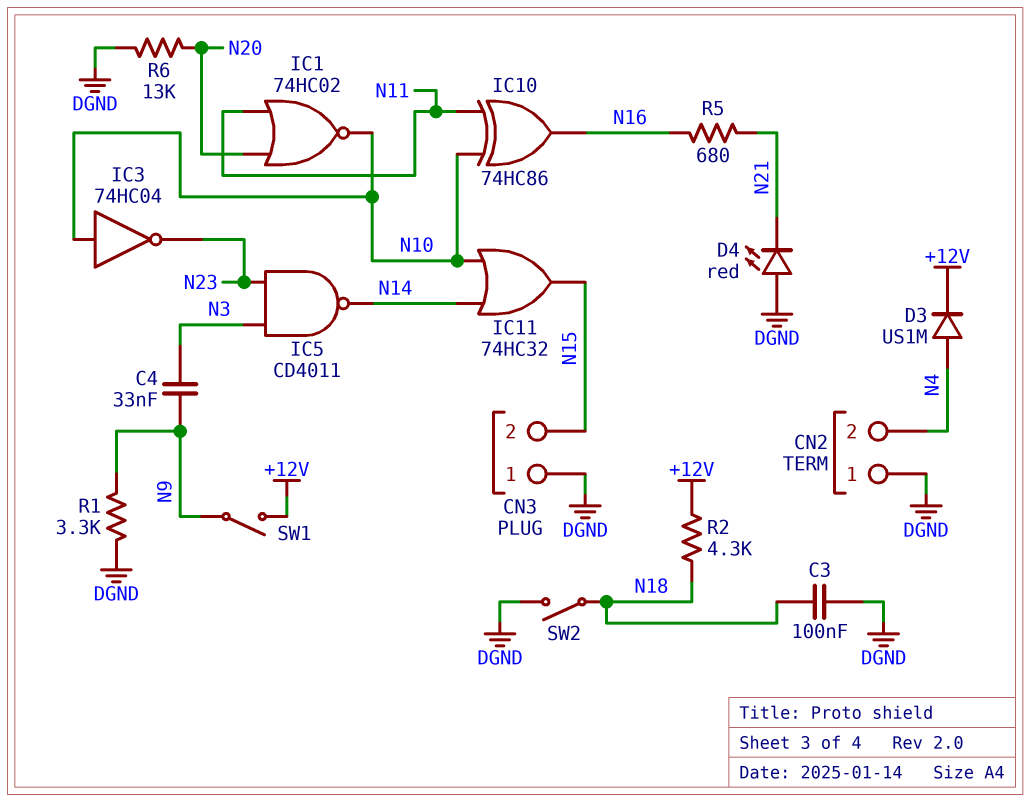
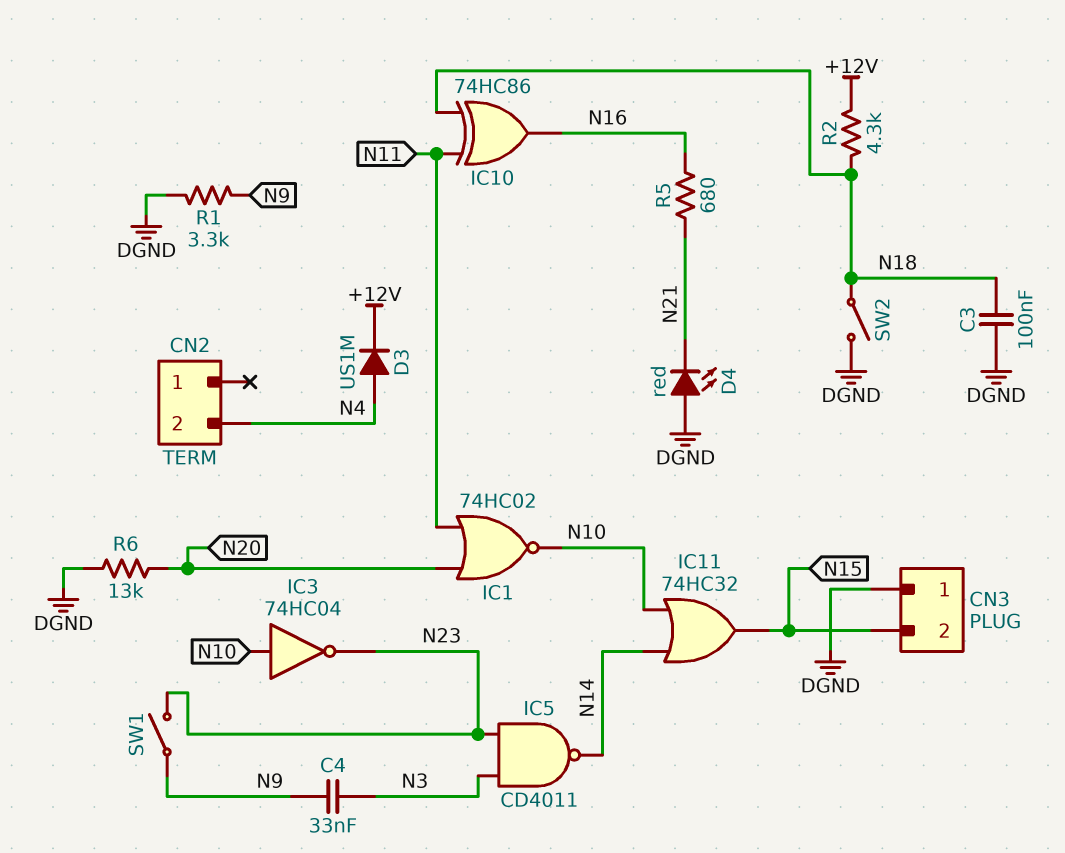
CN2 pin 1: DGND -> none
IC10: XOR 74HC86 (in N10, in N11, out N16) -> XOR 74HC86 (in N11, in N18, out N16)
SW1: switch (+12V, N9) -> switch (N9, N23)

